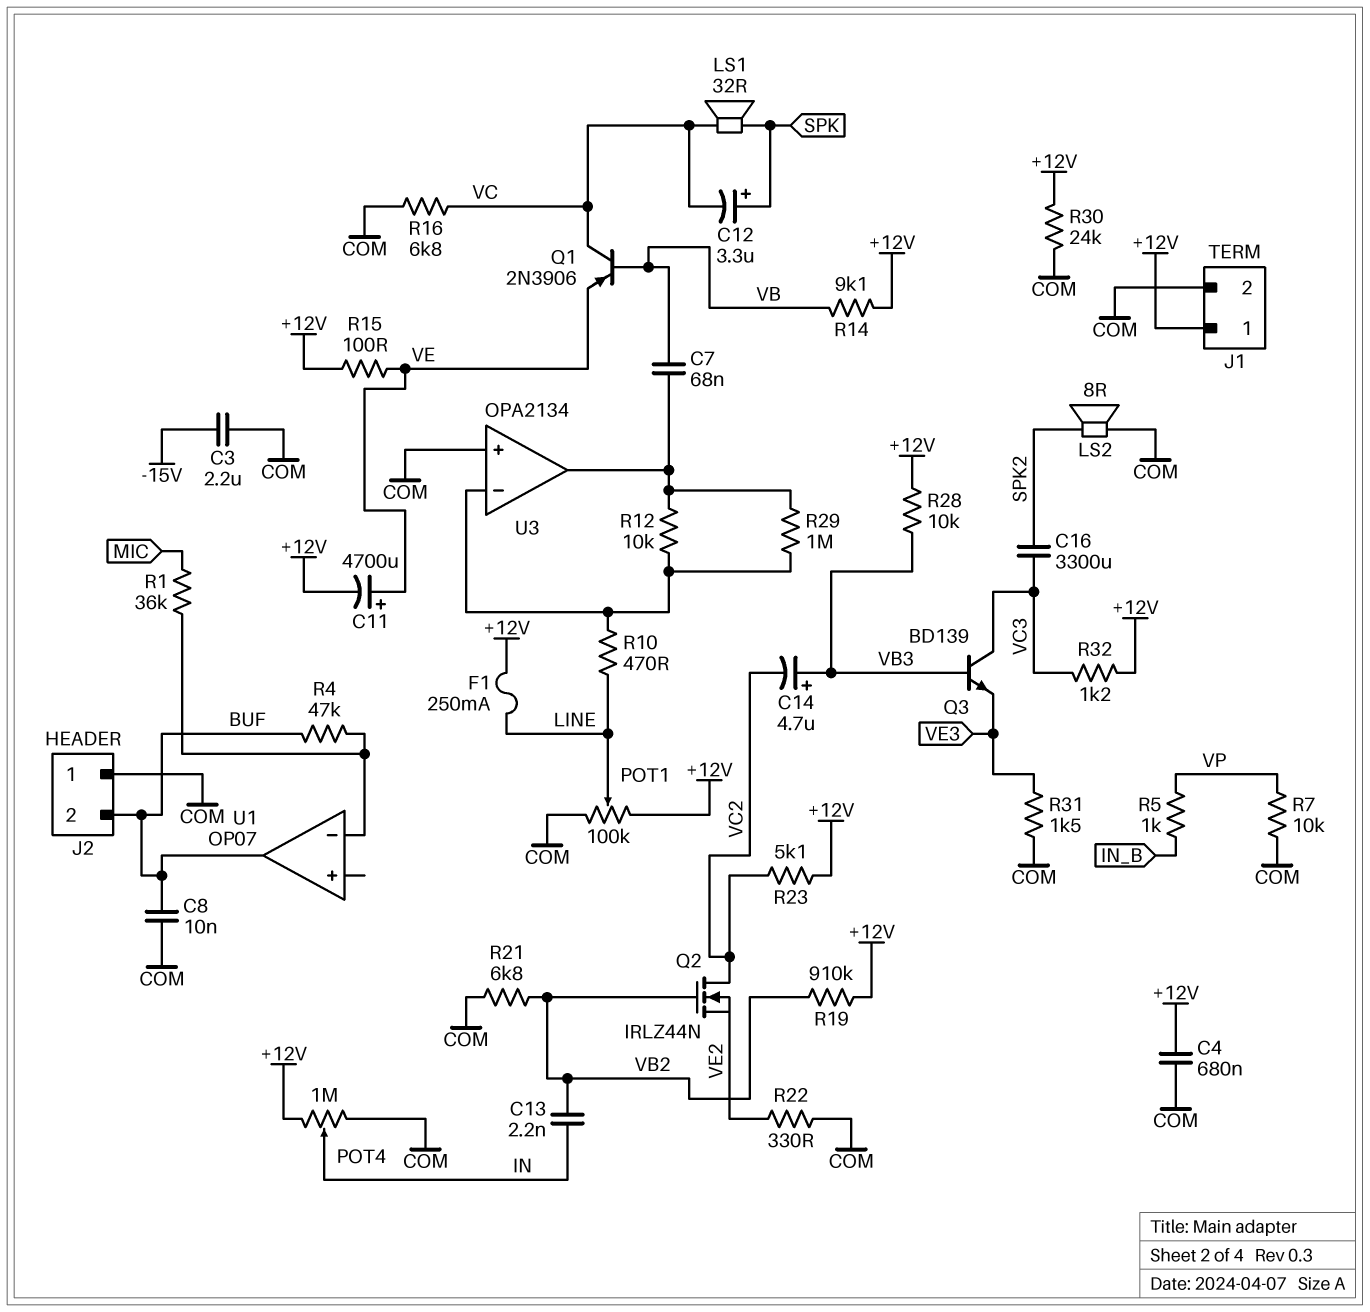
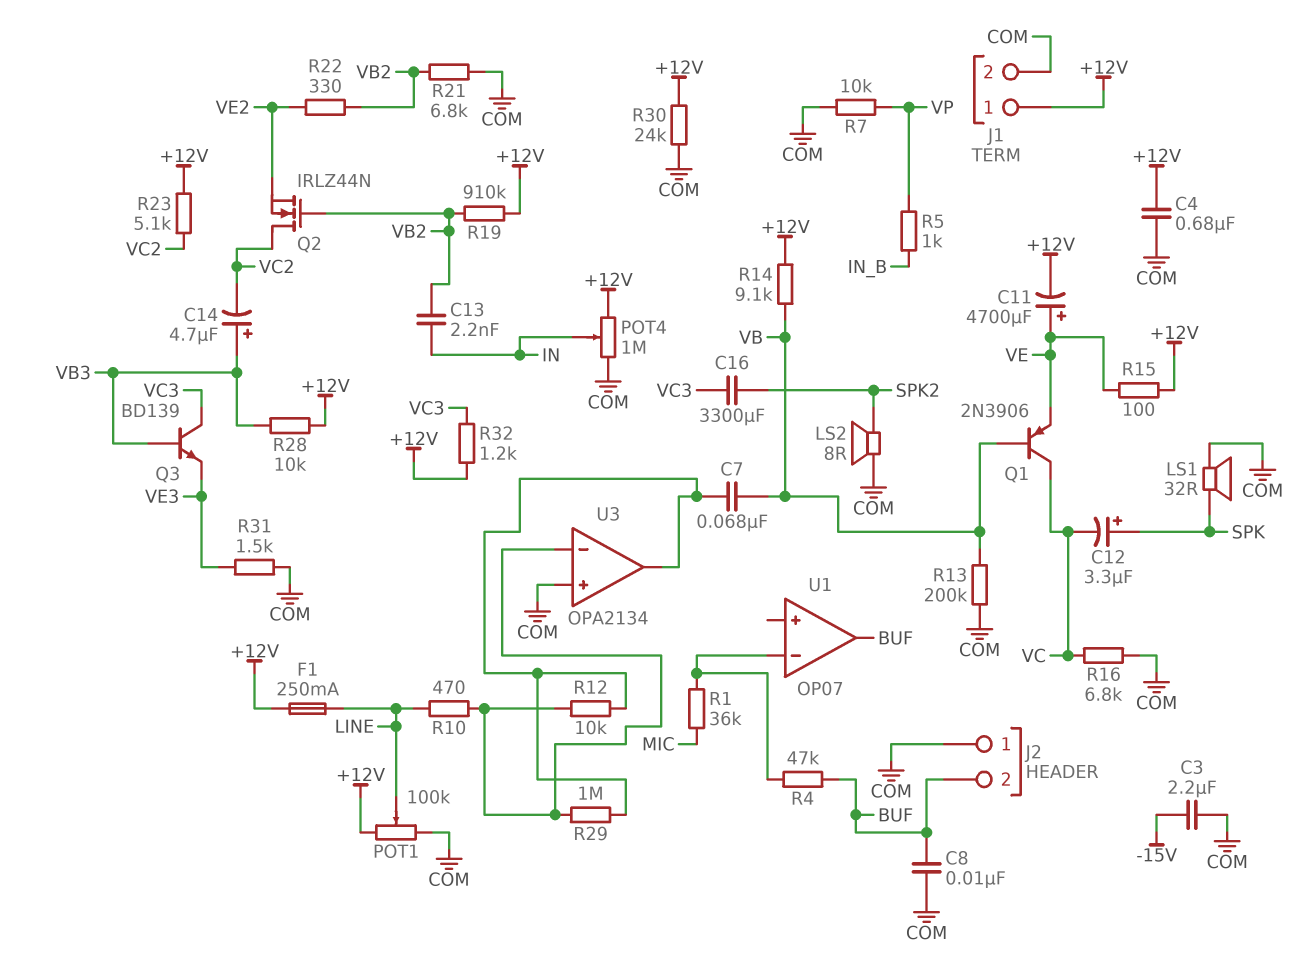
LS1: speaker 32R (SPK, VC) -> speaker 32R (COM, SPK)
R13: none -> 200k (COM, VB)
R22: 330 (COM, VE2) -> 330 (VB2, VE2)

